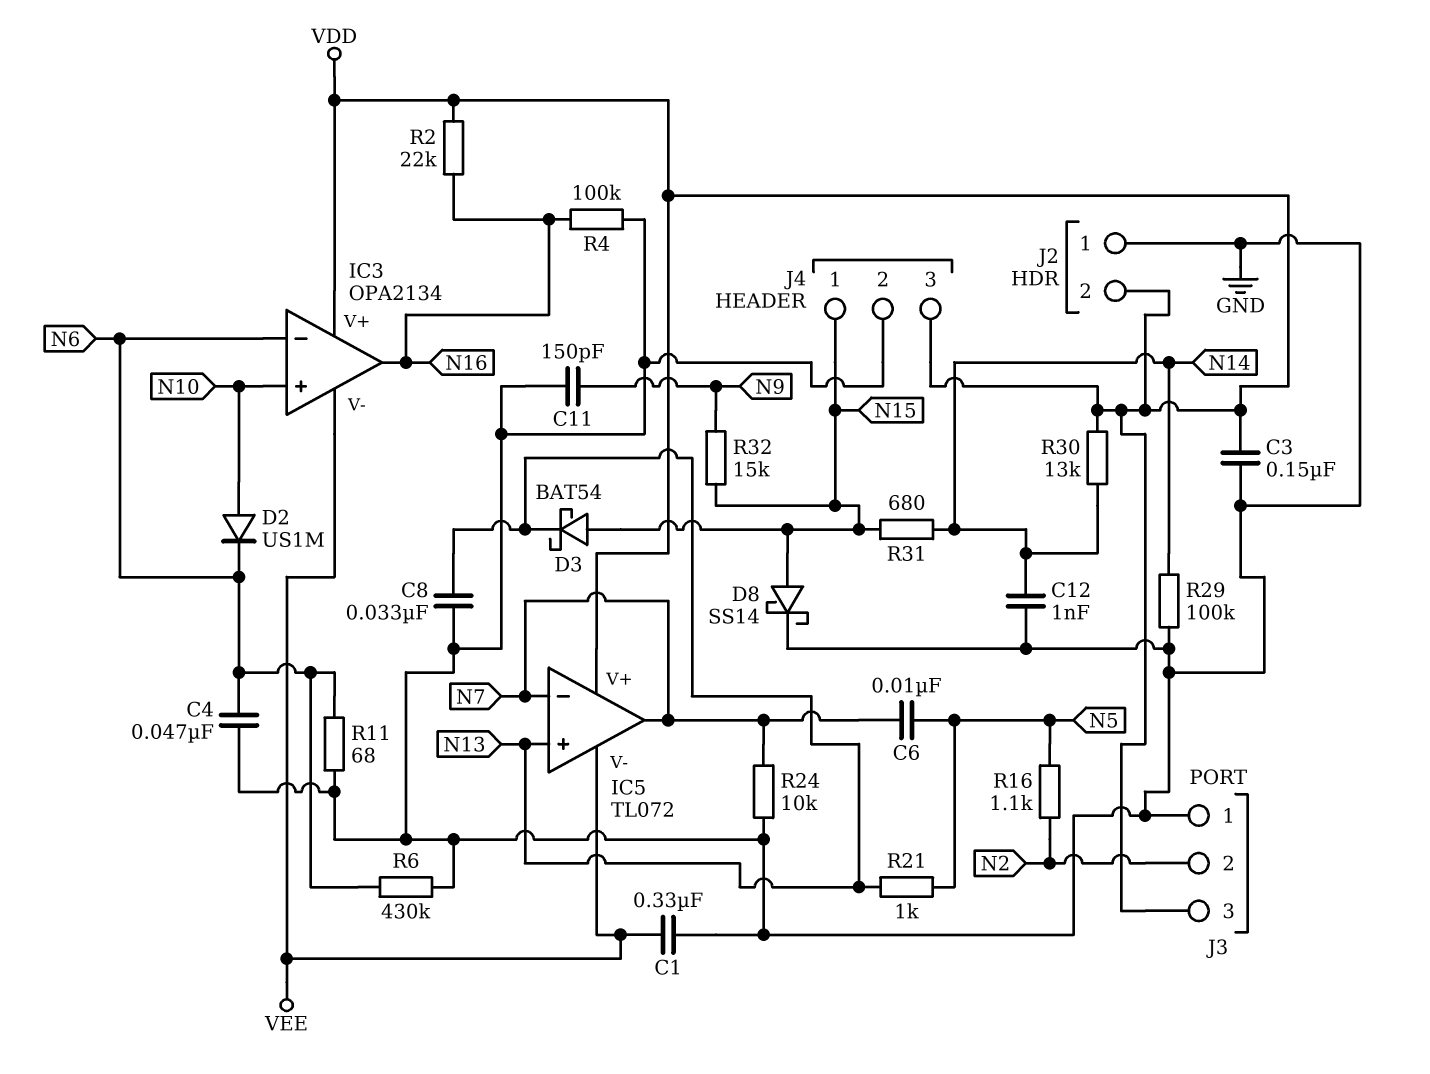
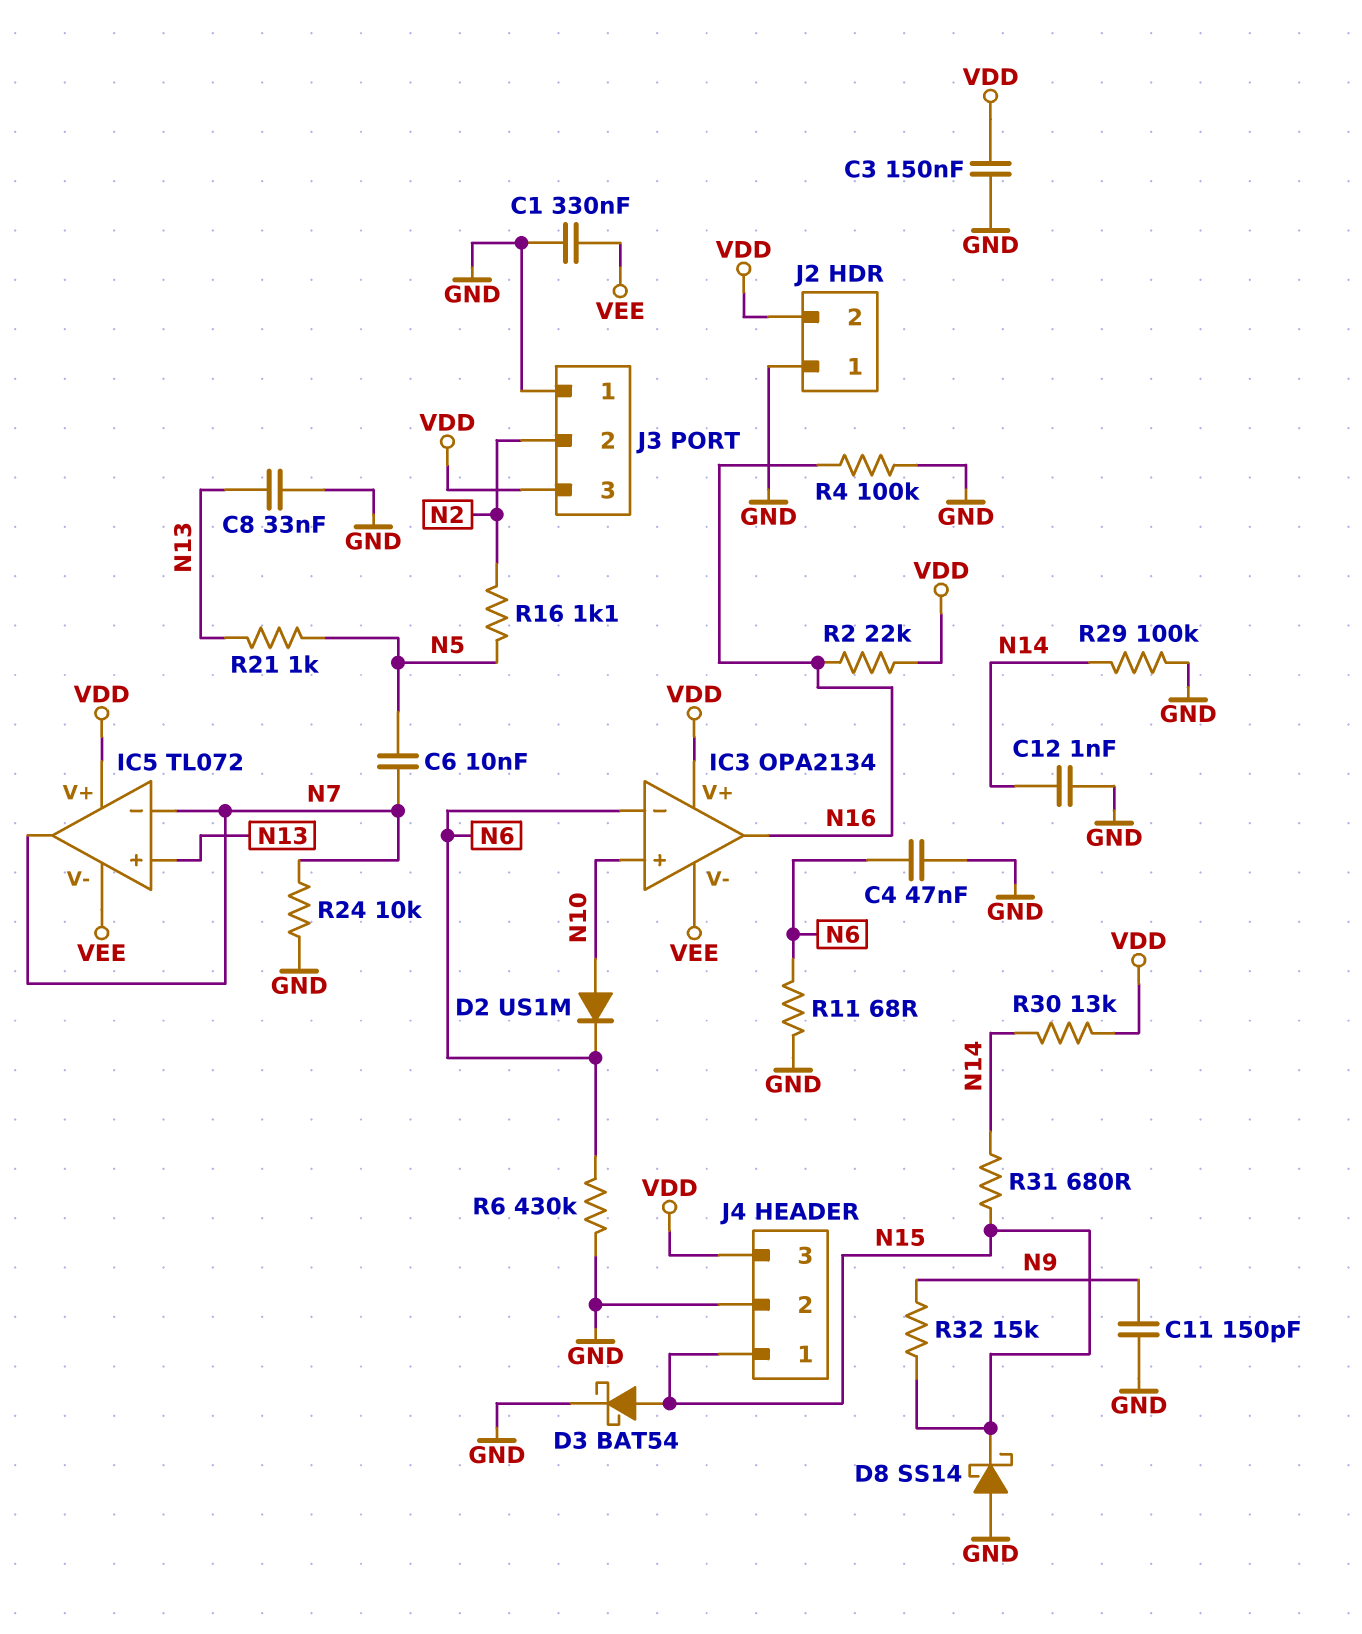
D3: schottky BAT54 (A N15, K N13) -> schottky BAT54 (A N15, K GND)
D8: schottky SS14 (A N15, K GND) -> schottky SS14 (A GND, K N15)

